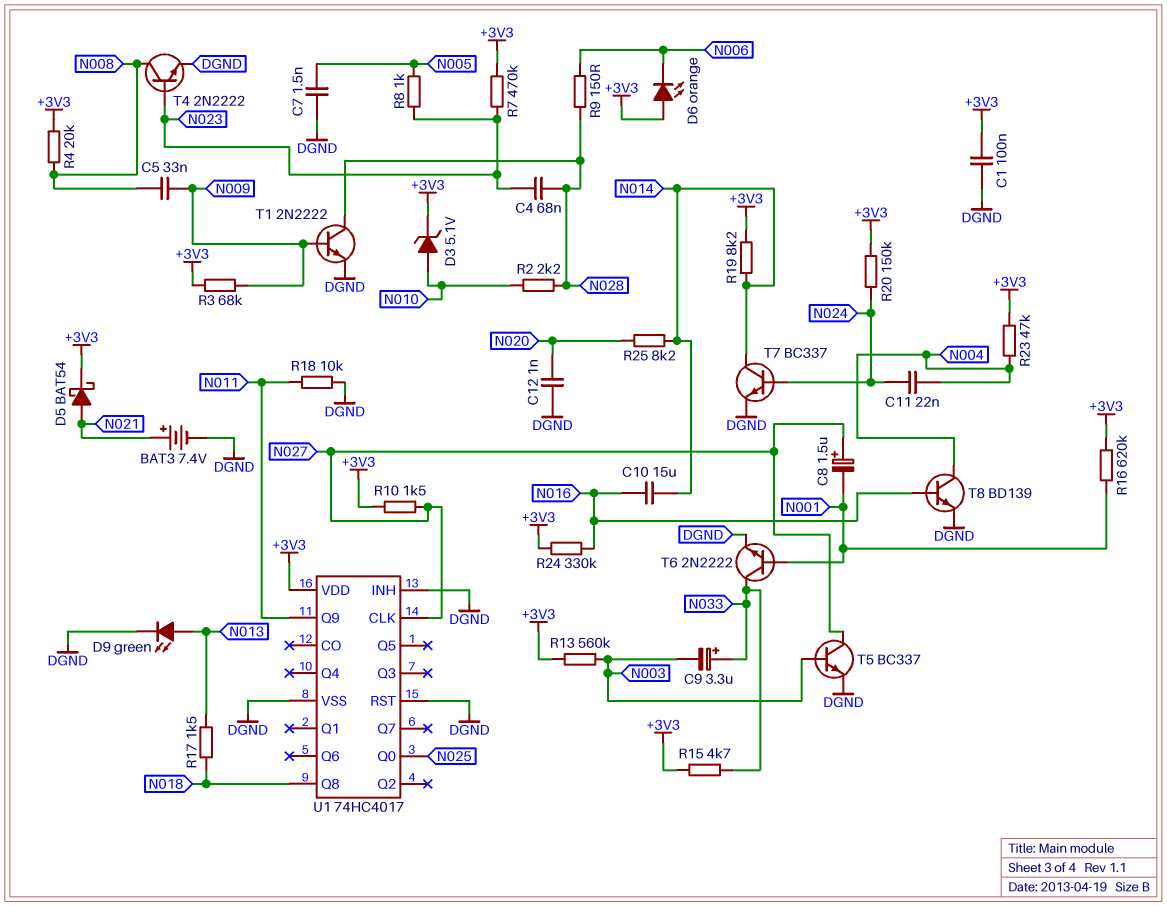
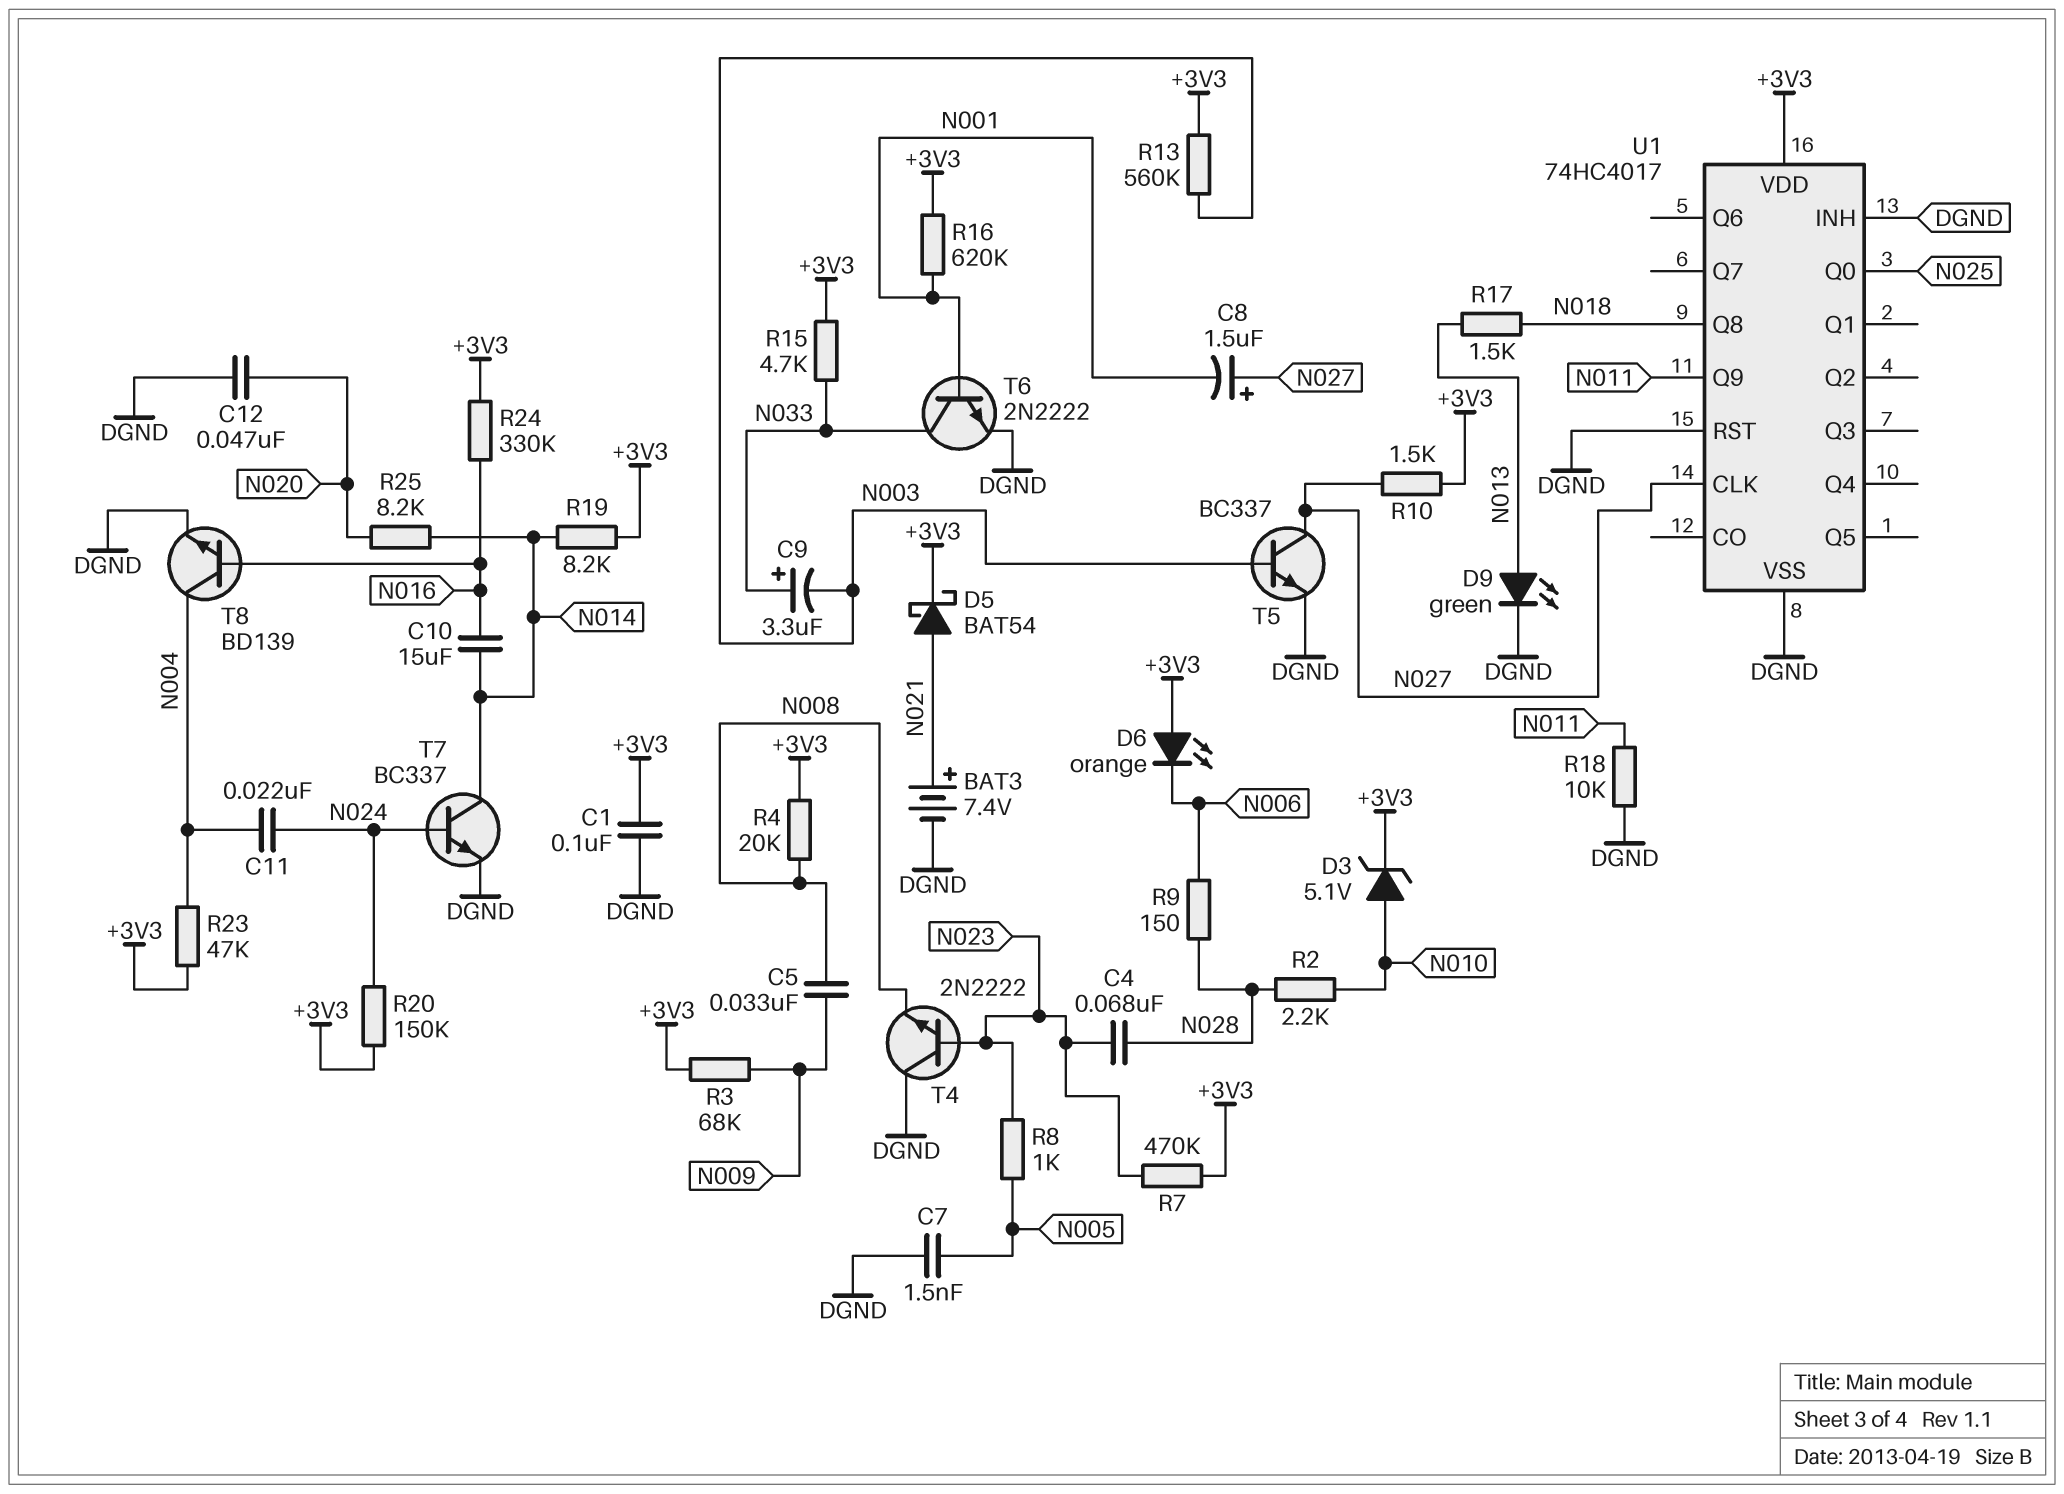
C12: 1nF (DGND, N020) -> 47nF (DGND, N020)
T1: NPN 2N2222 (B N009, C N028, E DGND) -> none
T4: NPN 2N2222 (B N023, C N008, E DGND) -> NPN 2N2222 (B N023, C DGND, E N008)

